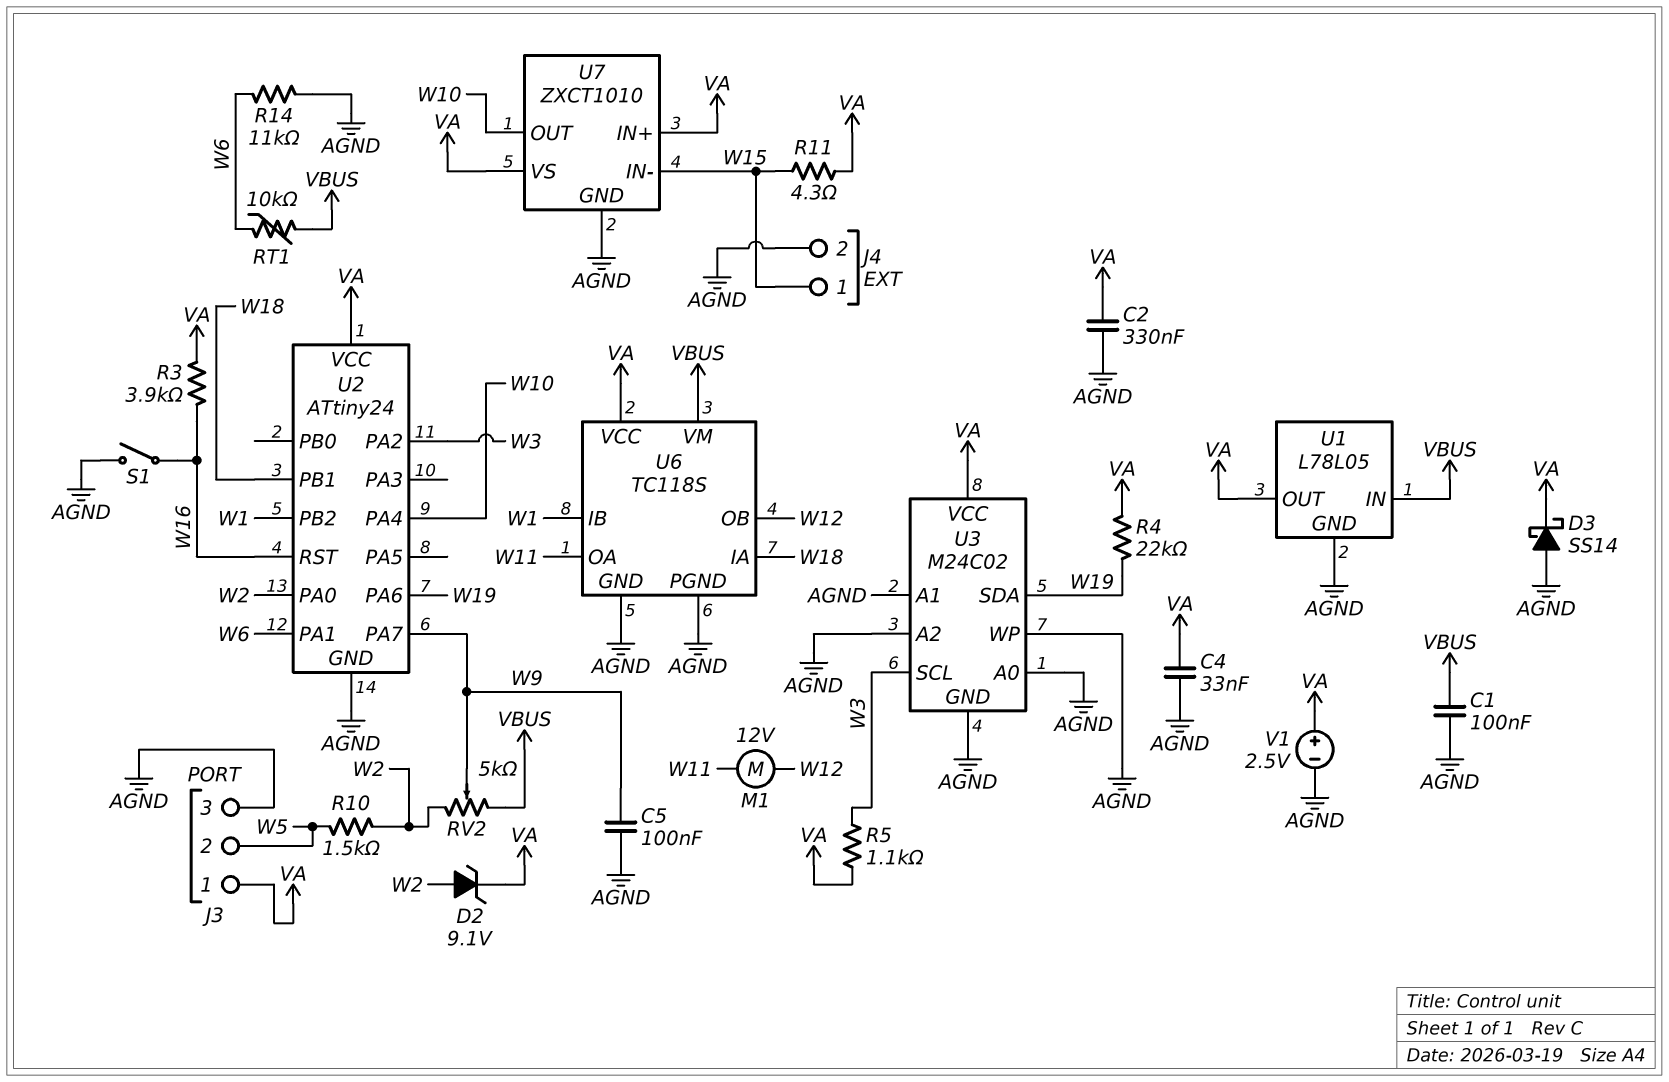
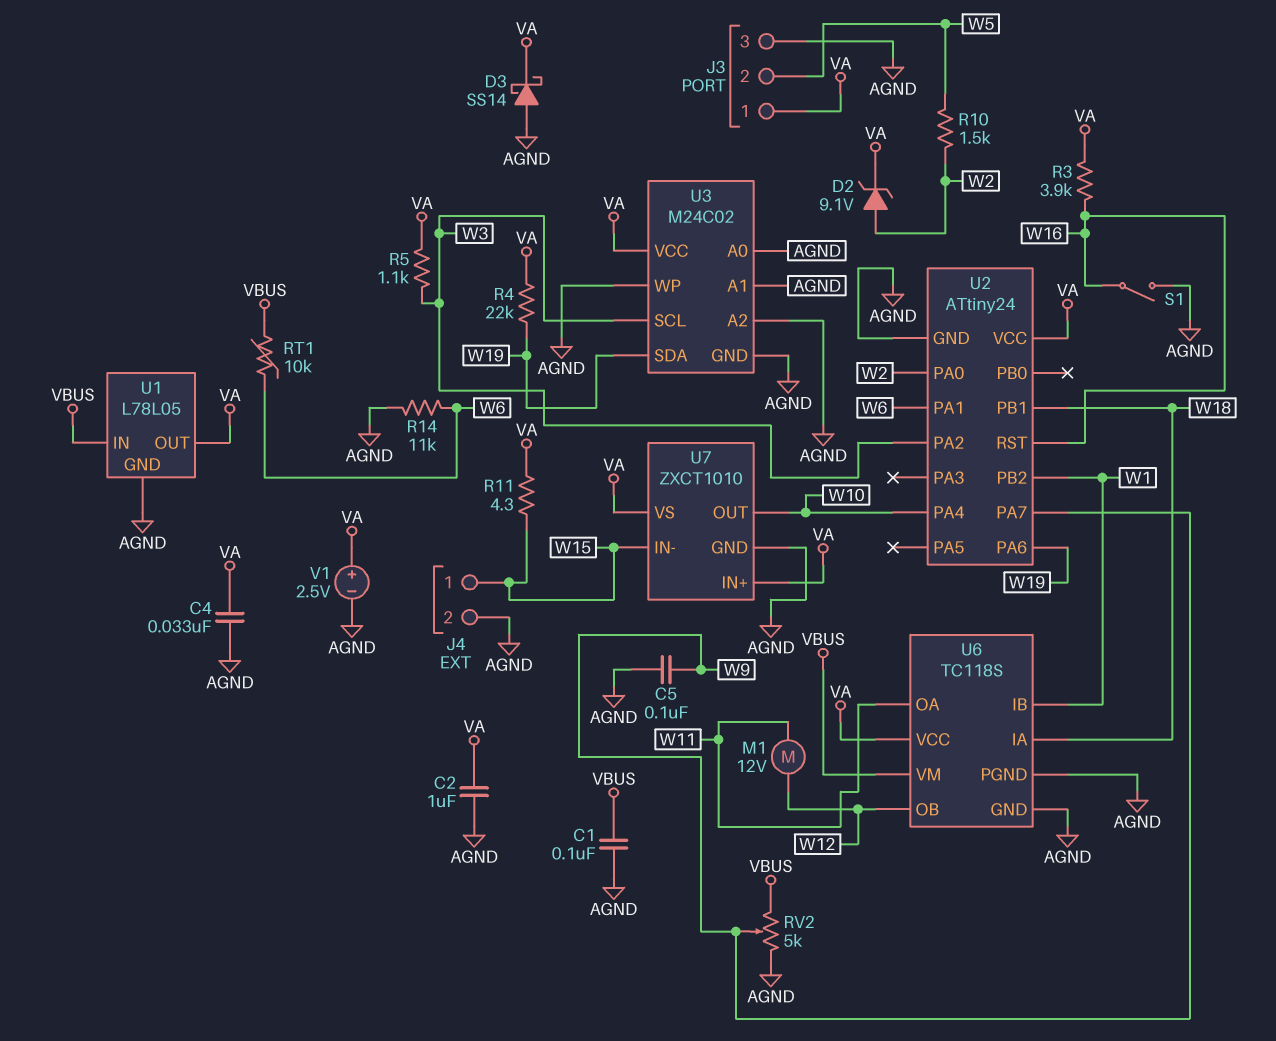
C2: 330nF (AGND, VA) -> 1uF (AGND, VA)
RV2: 5k (VBUS, W2, wiper W9) -> 5k (AGND, VBUS, wiper W9)

